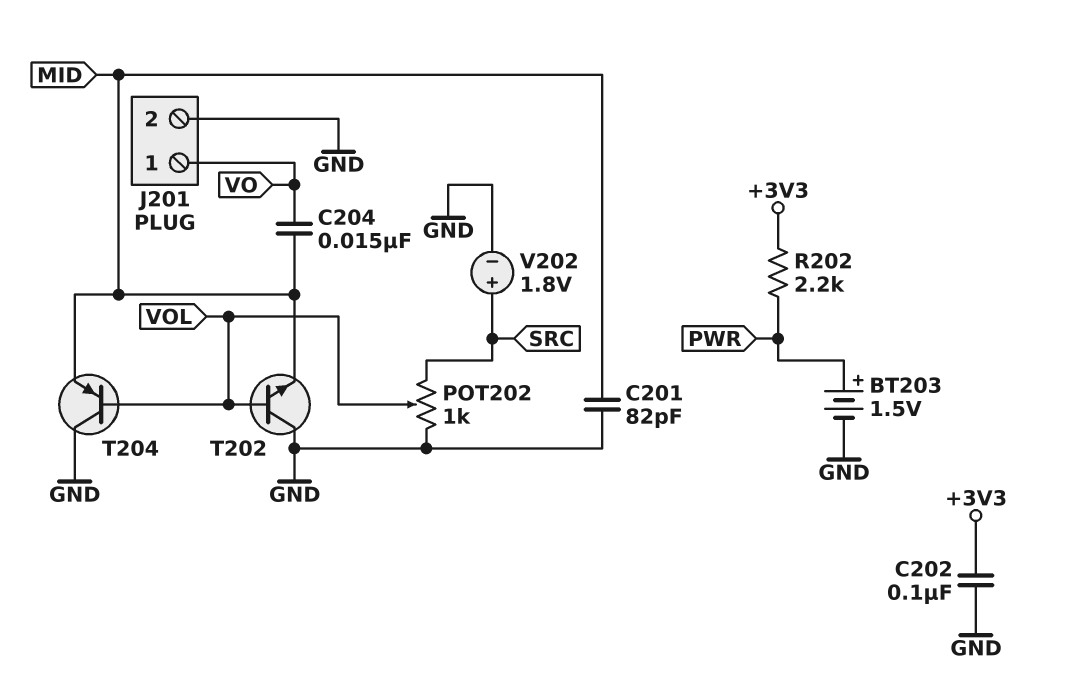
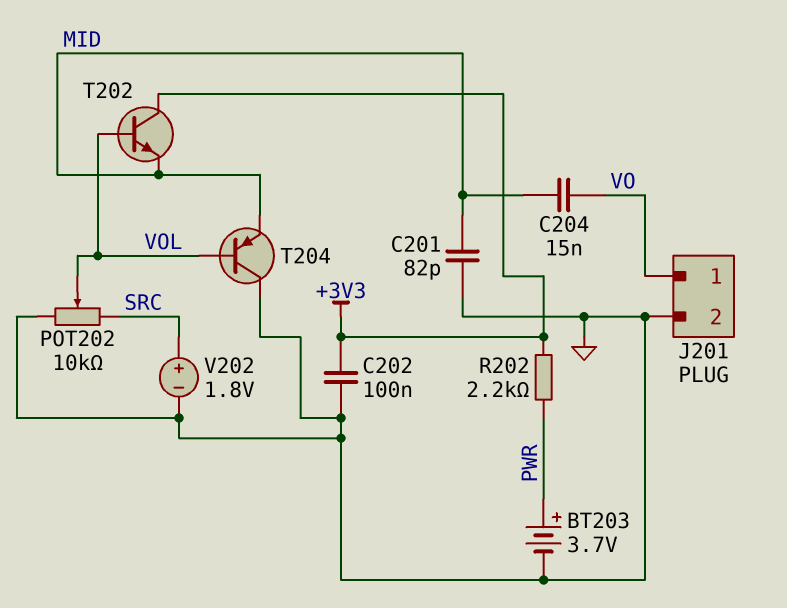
BT203: 1.5V (plus PWR, minus GND) -> 3.7V (plus PWR, minus GND)
POT202: 1k (GND, SRC, wiper VOL) -> 10k (GND, SRC, wiper VOL)
T202: NPN (B VOL, C GND, E MID) -> NPN (B VOL, C +3V3, E MID)

